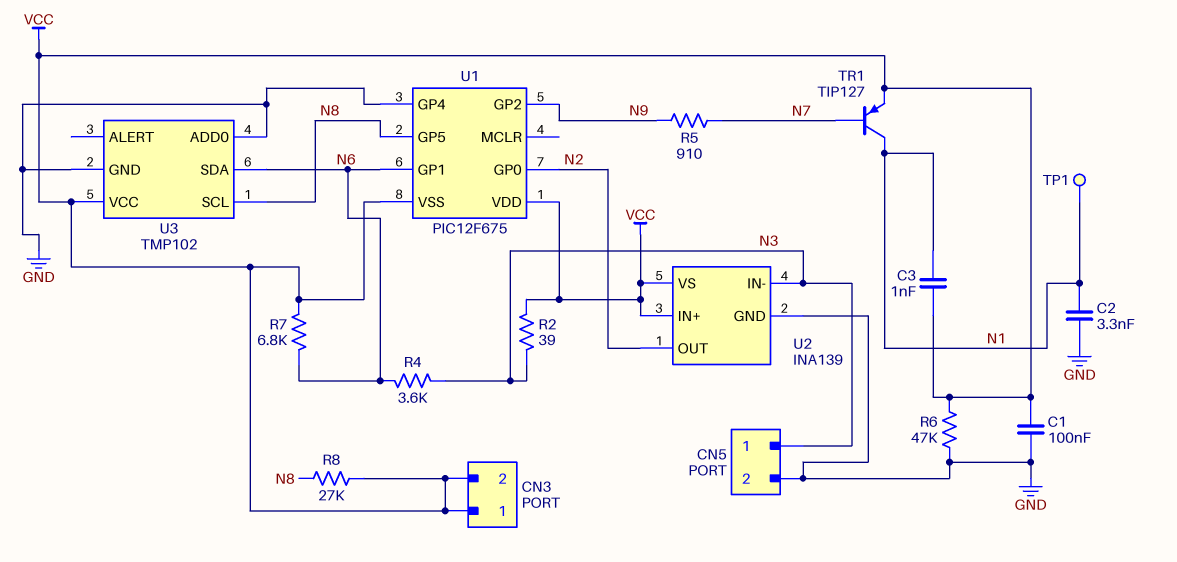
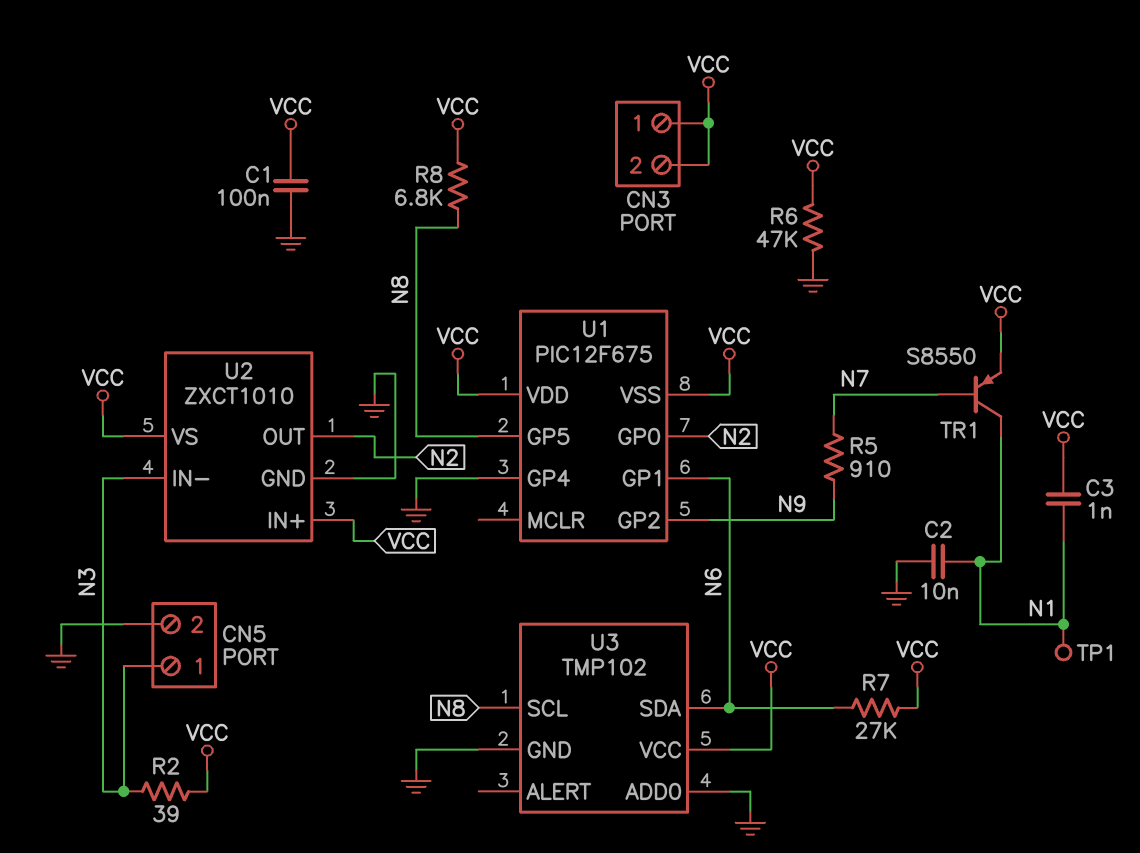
C2: 3.3nF (GND, N1) -> 10nF (GND, N1)
R4: 3.6k (N3, N6) -> none
R7: 6.8k (N6, VCC) -> 27k (N6, VCC)
R8: 27k (N8, VCC) -> 6.8k (N8, VCC)
TR1: PNP TIP127 (B N7, C N1, E VCC) -> PNP S8550 (B N7, C N1, E VCC)
U2: INA139 -> ZXCT1010

